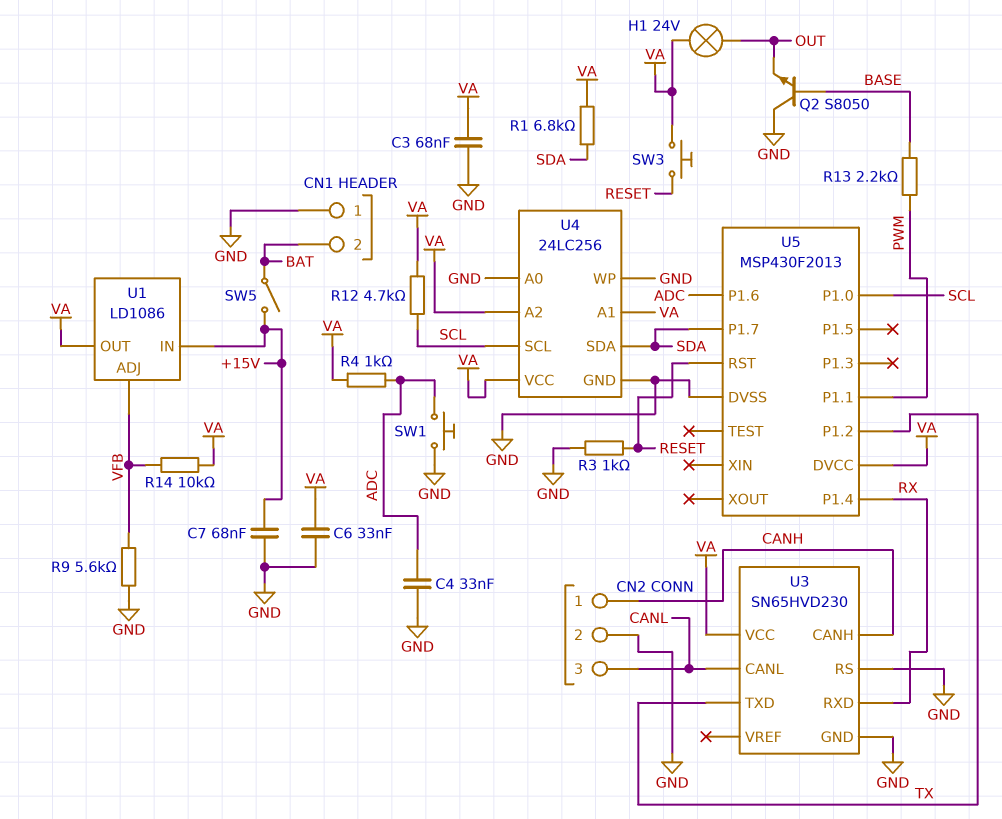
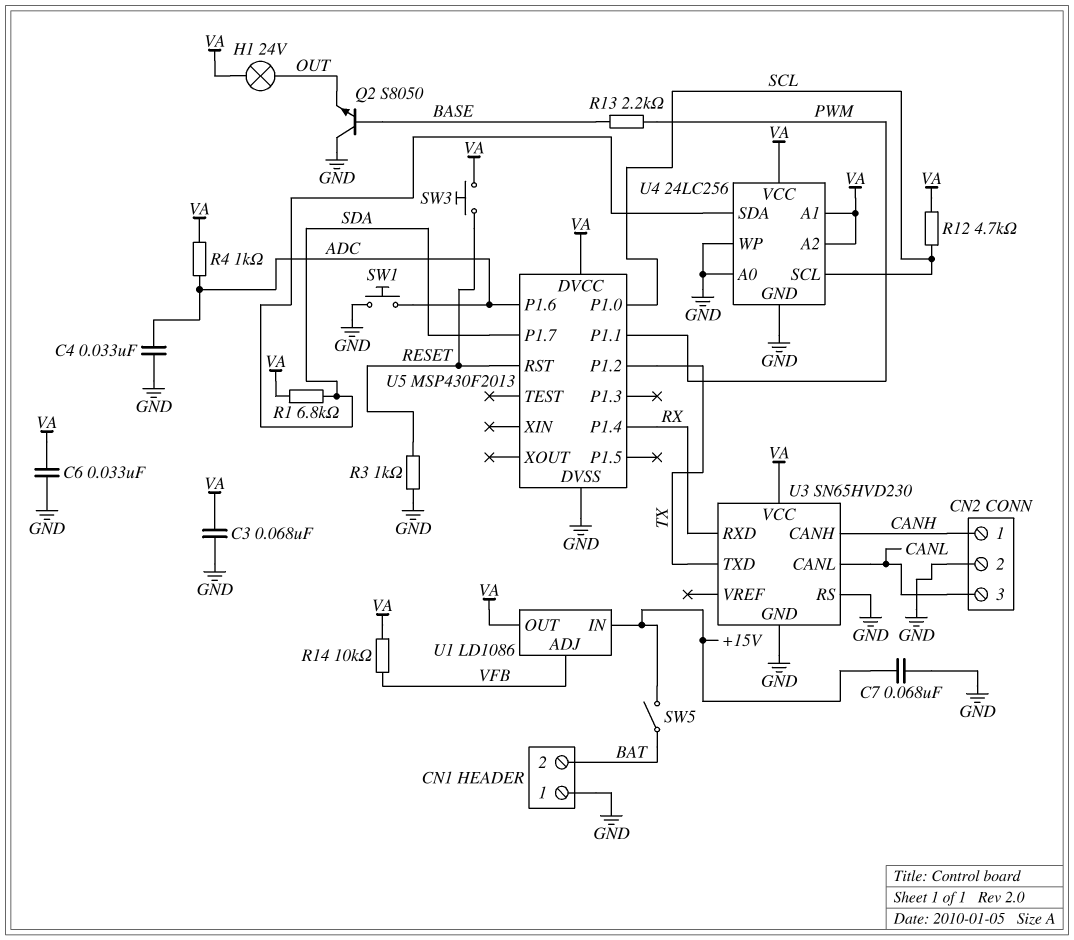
R9: 5.6k (GND, VFB) -> none

